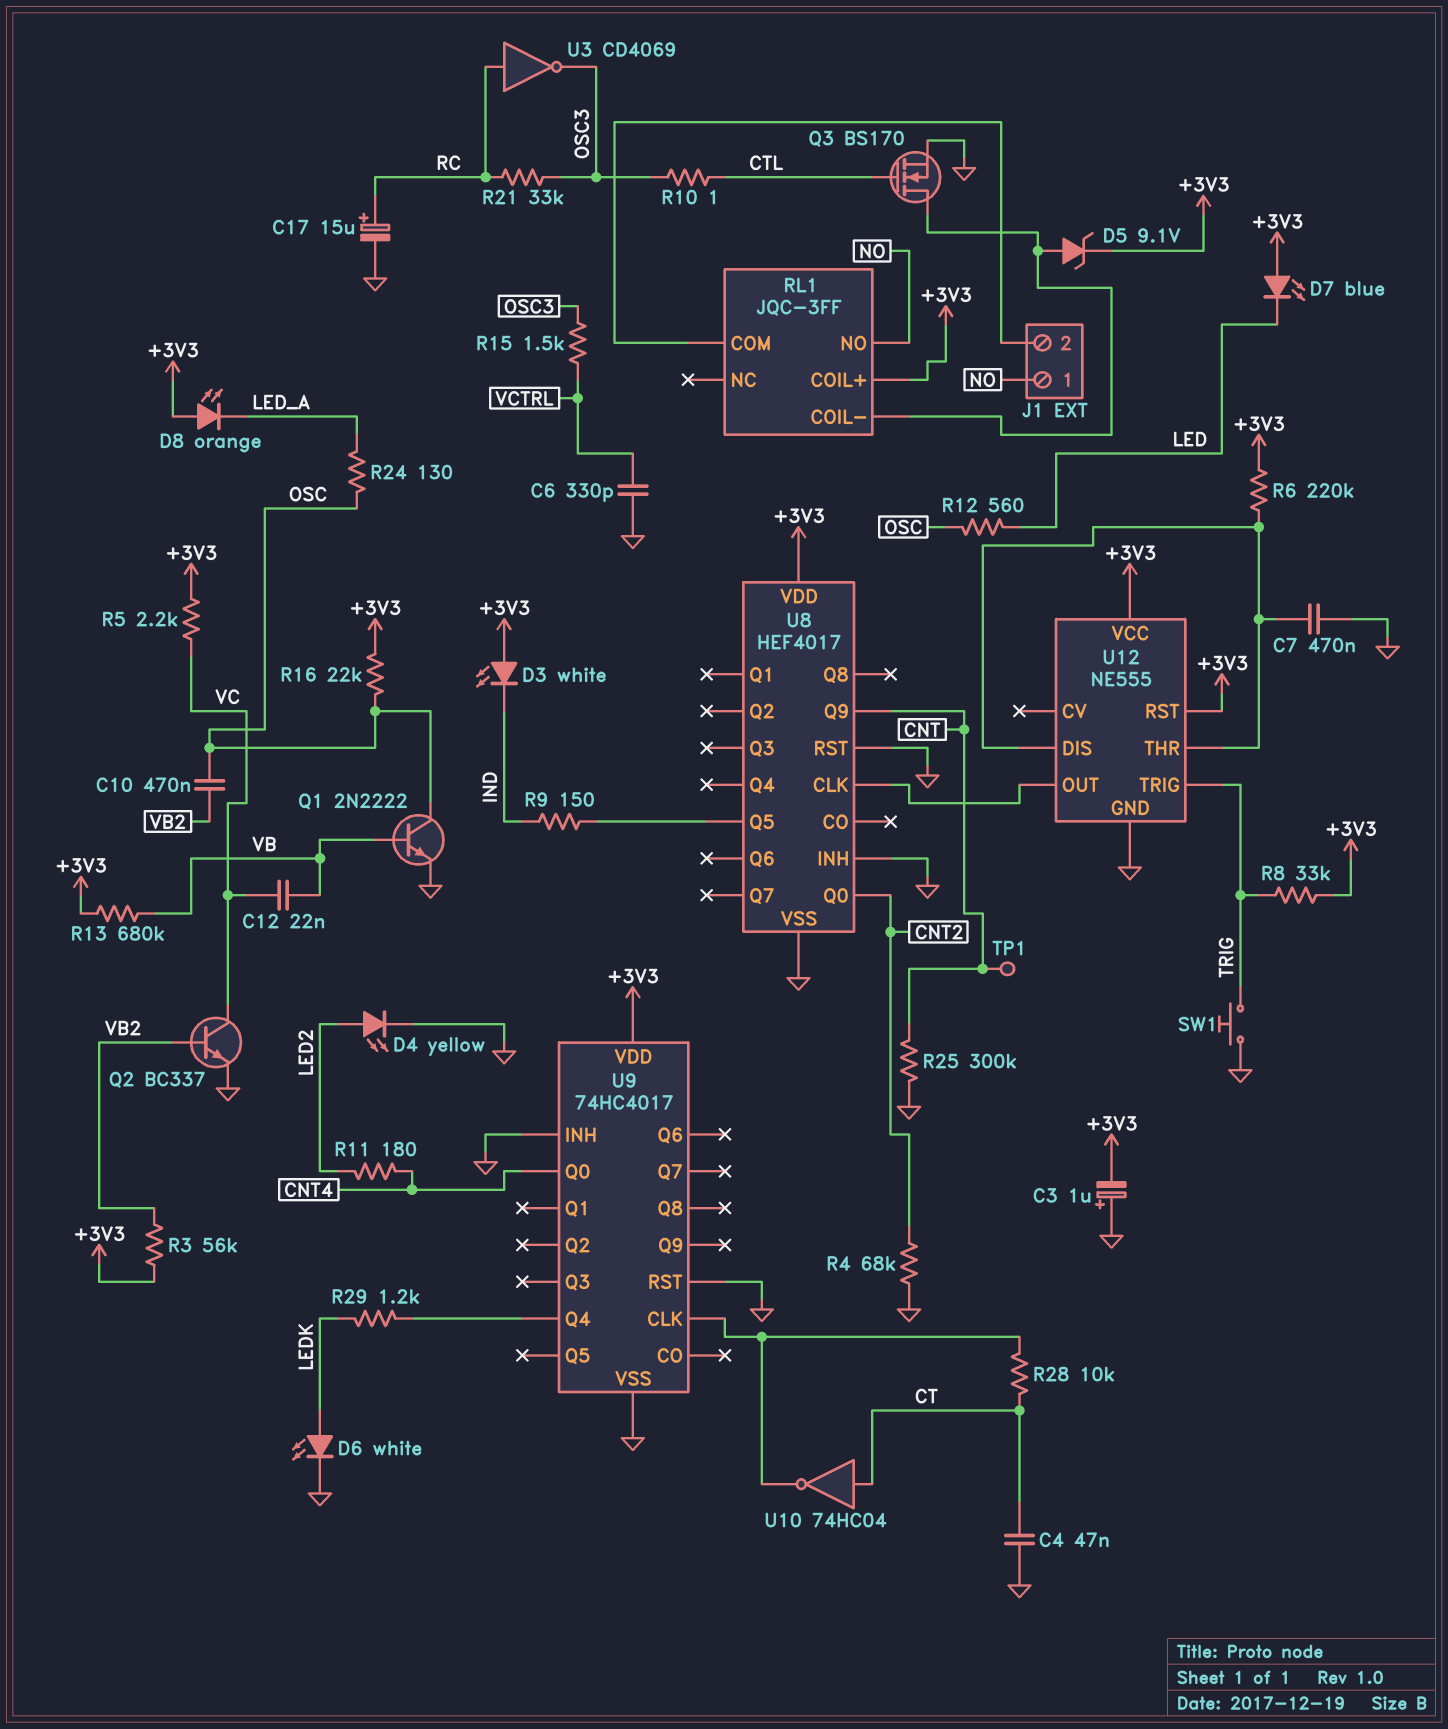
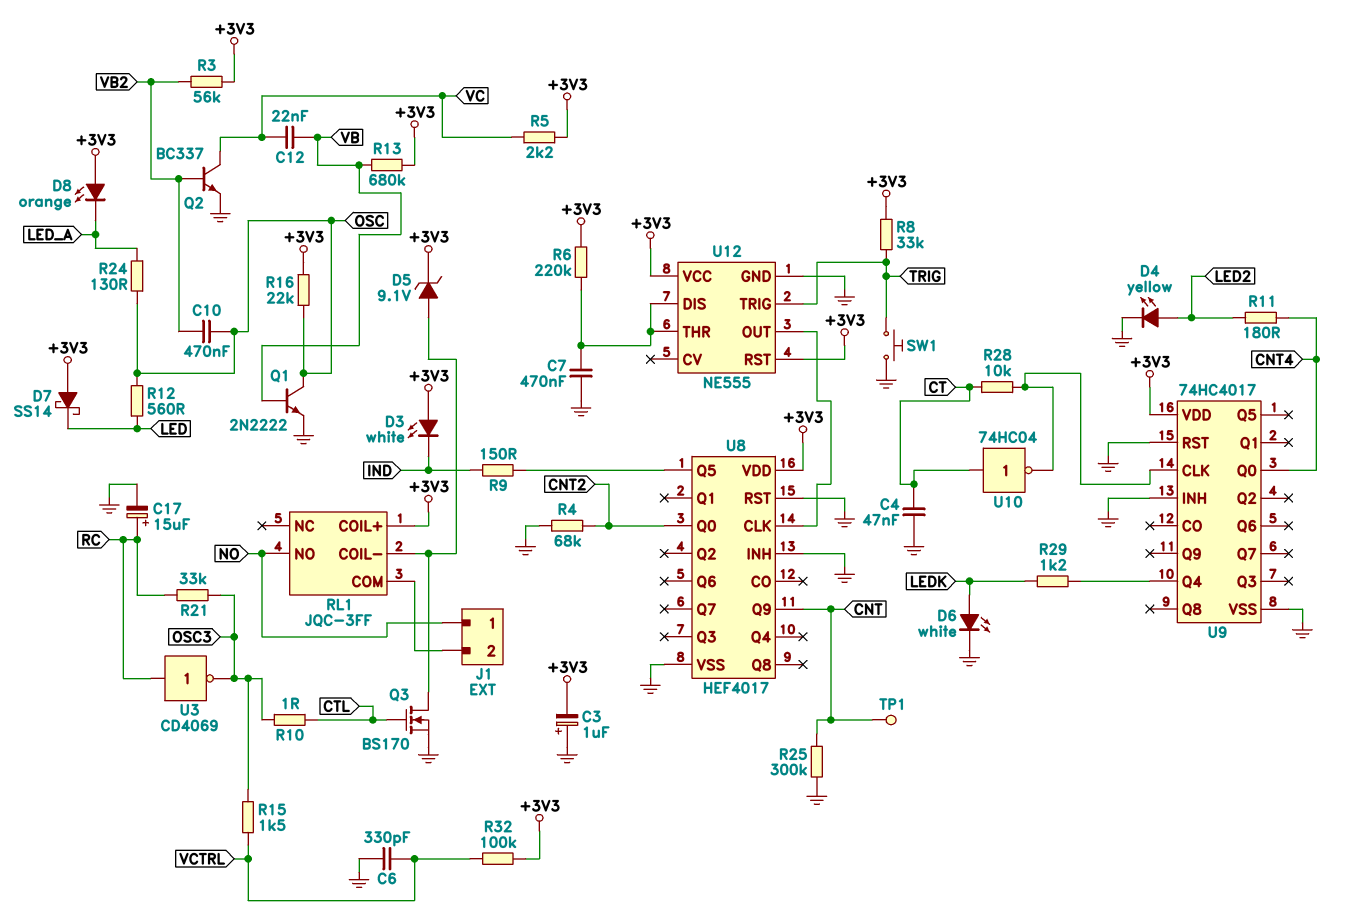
D7: LED blue (A +3V3, K LED) -> schottky SS14 (A +3V3, K LED)
R32: none -> 100k (+3V3, VCTRL)

